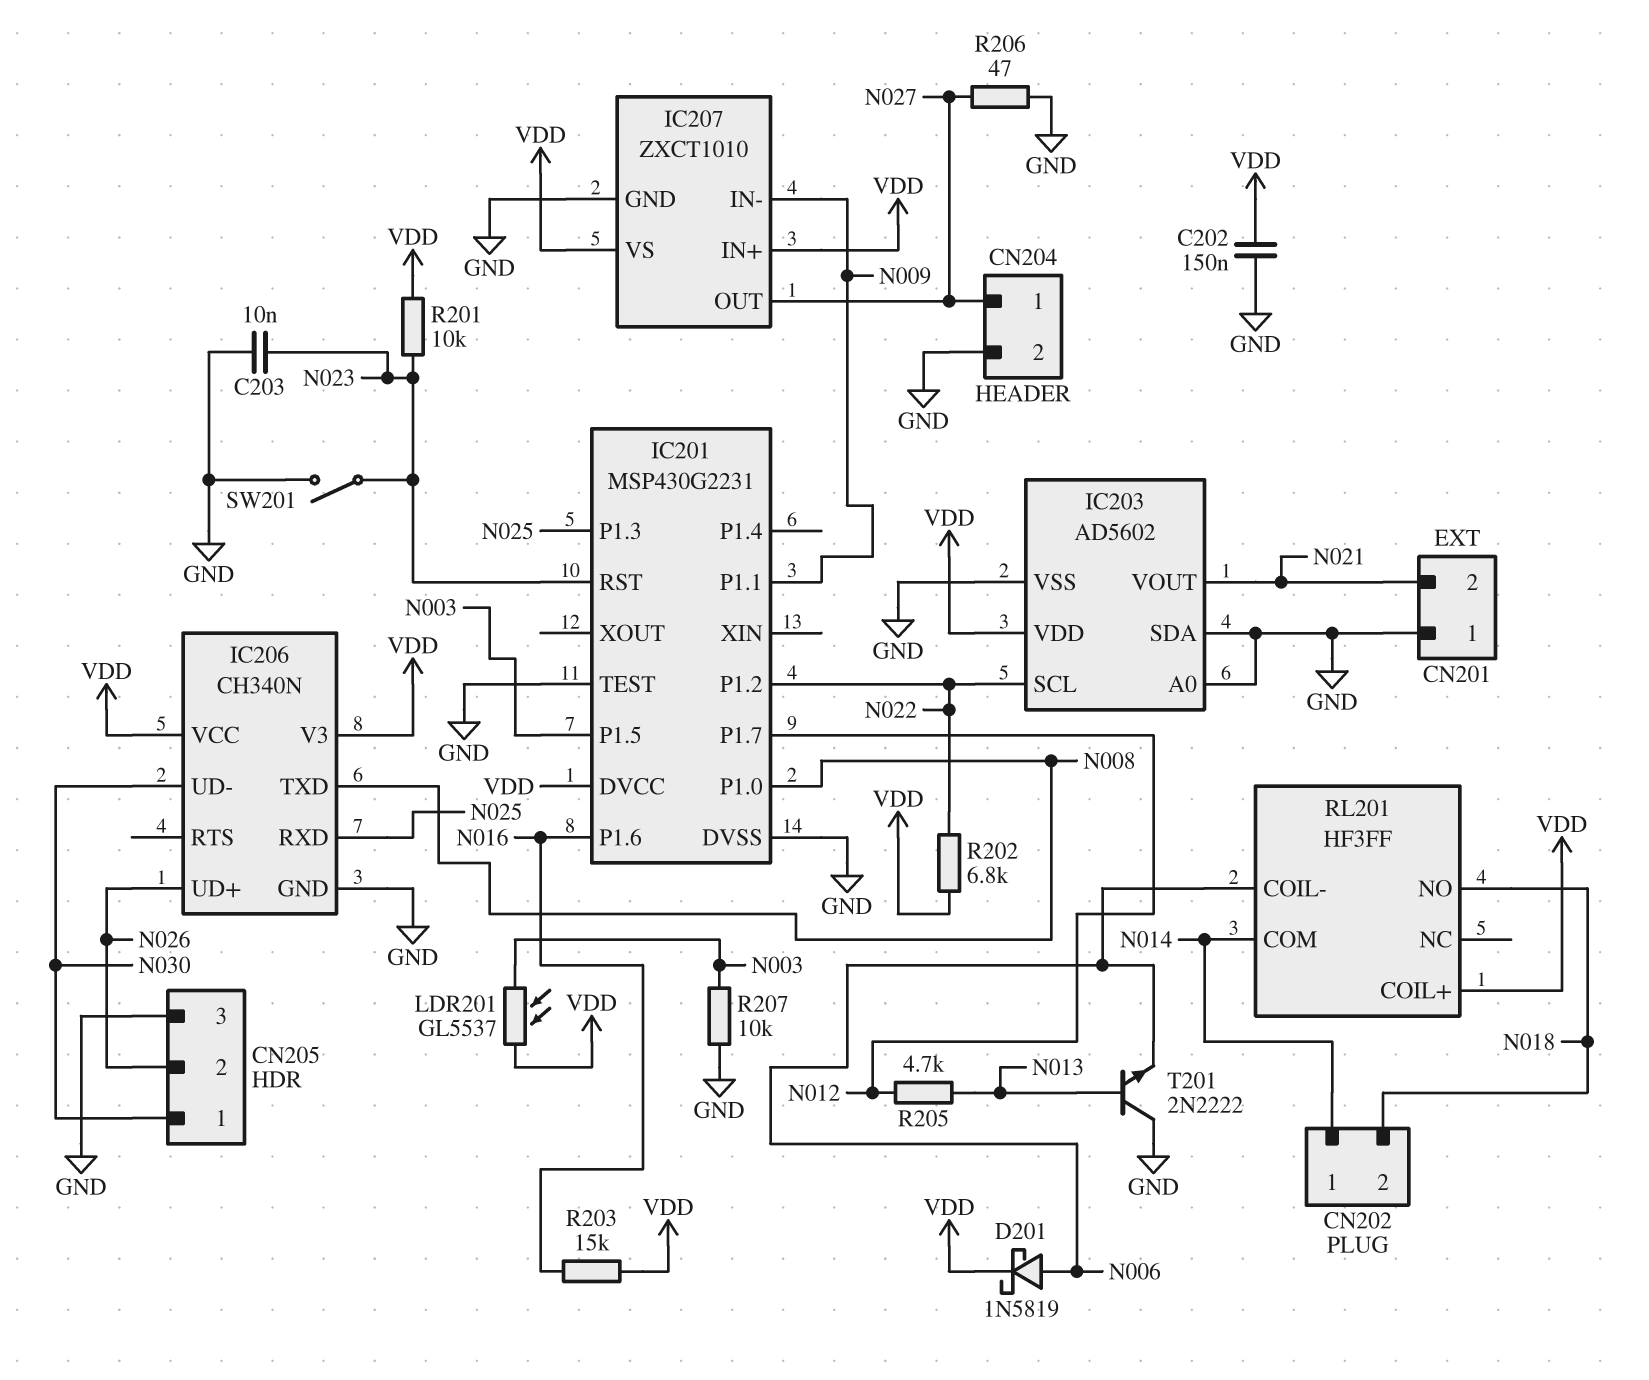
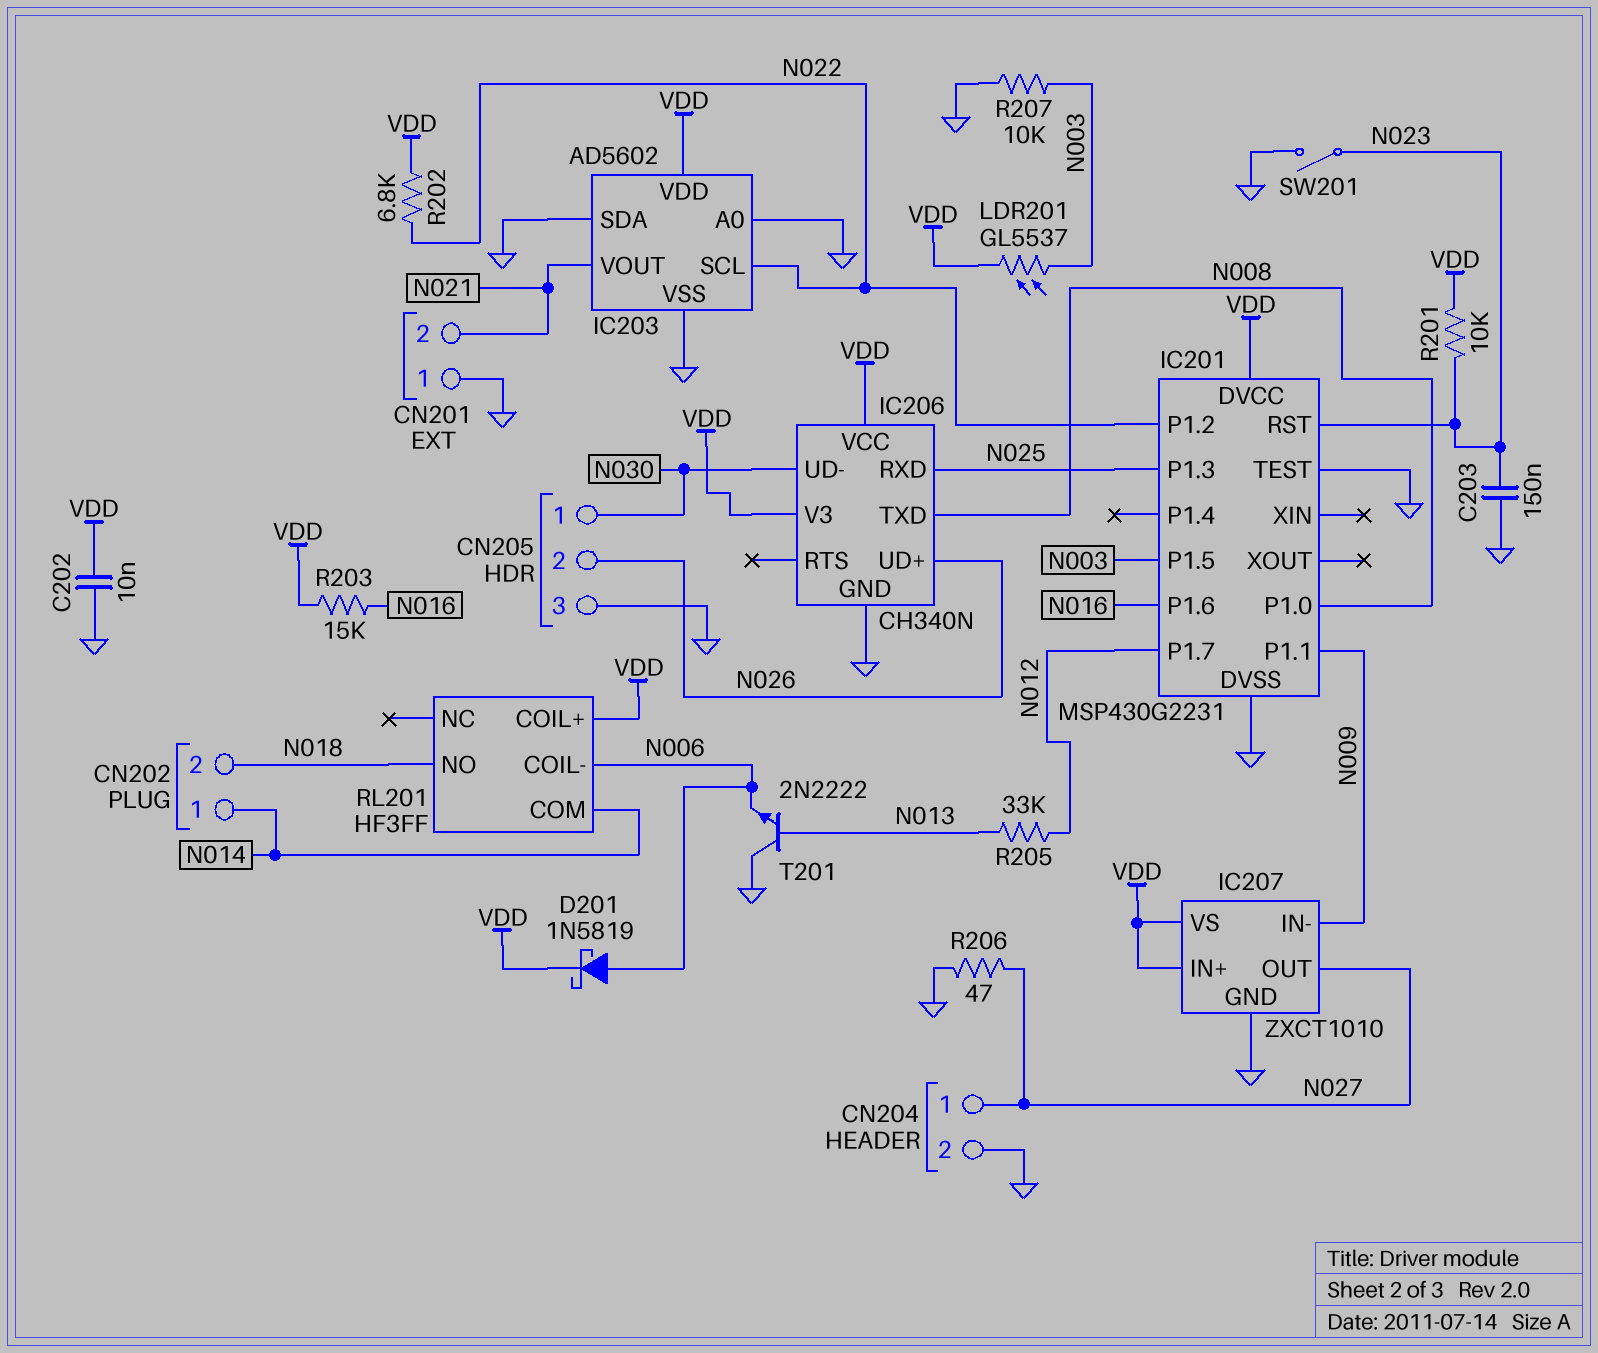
C202: 150nF (GND, VDD) -> 10nF (GND, VDD)
C203: 10nF (GND, N023) -> 150nF (GND, N023)
R205: 4.7k (N012, N013) -> 33k (N012, N013)

